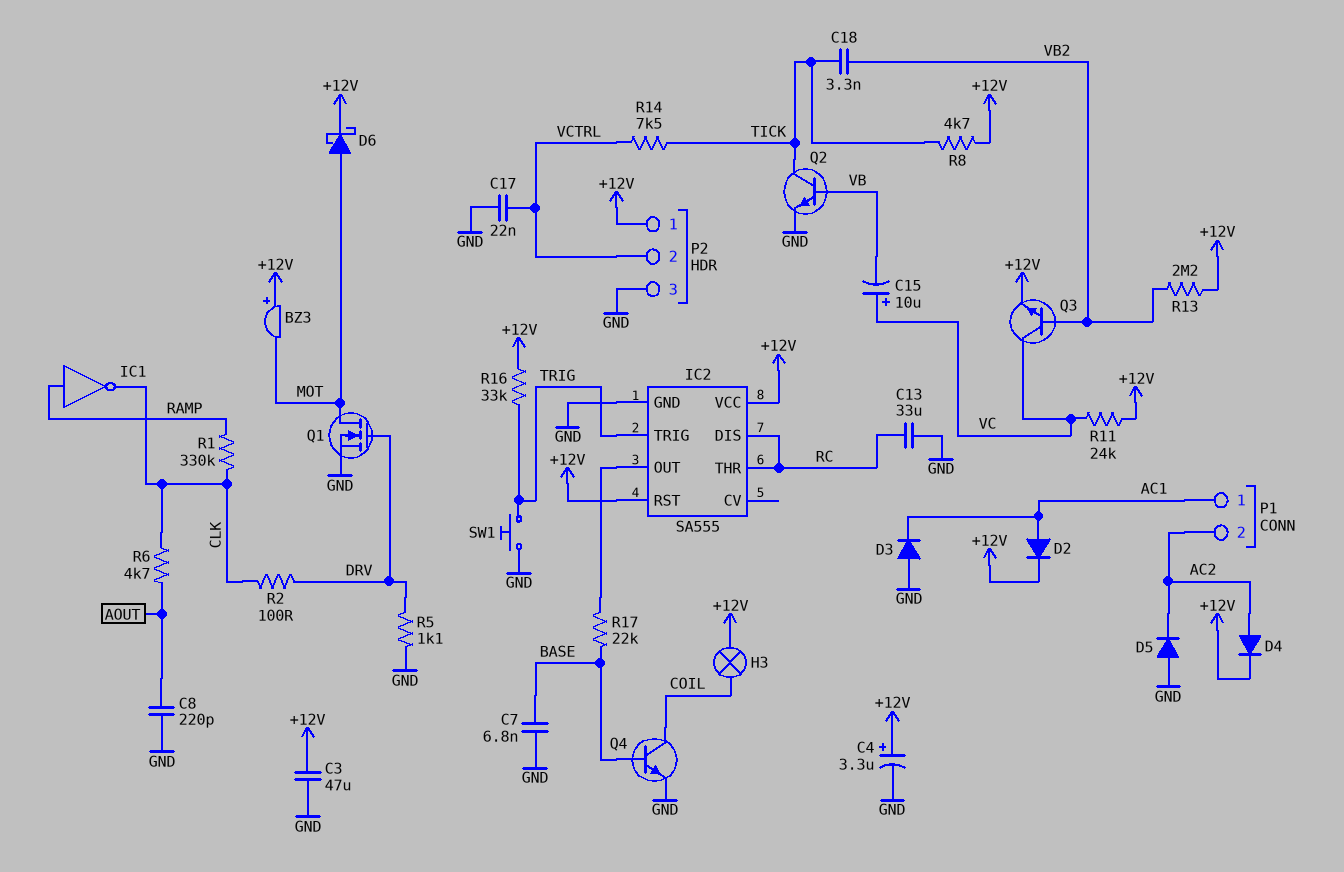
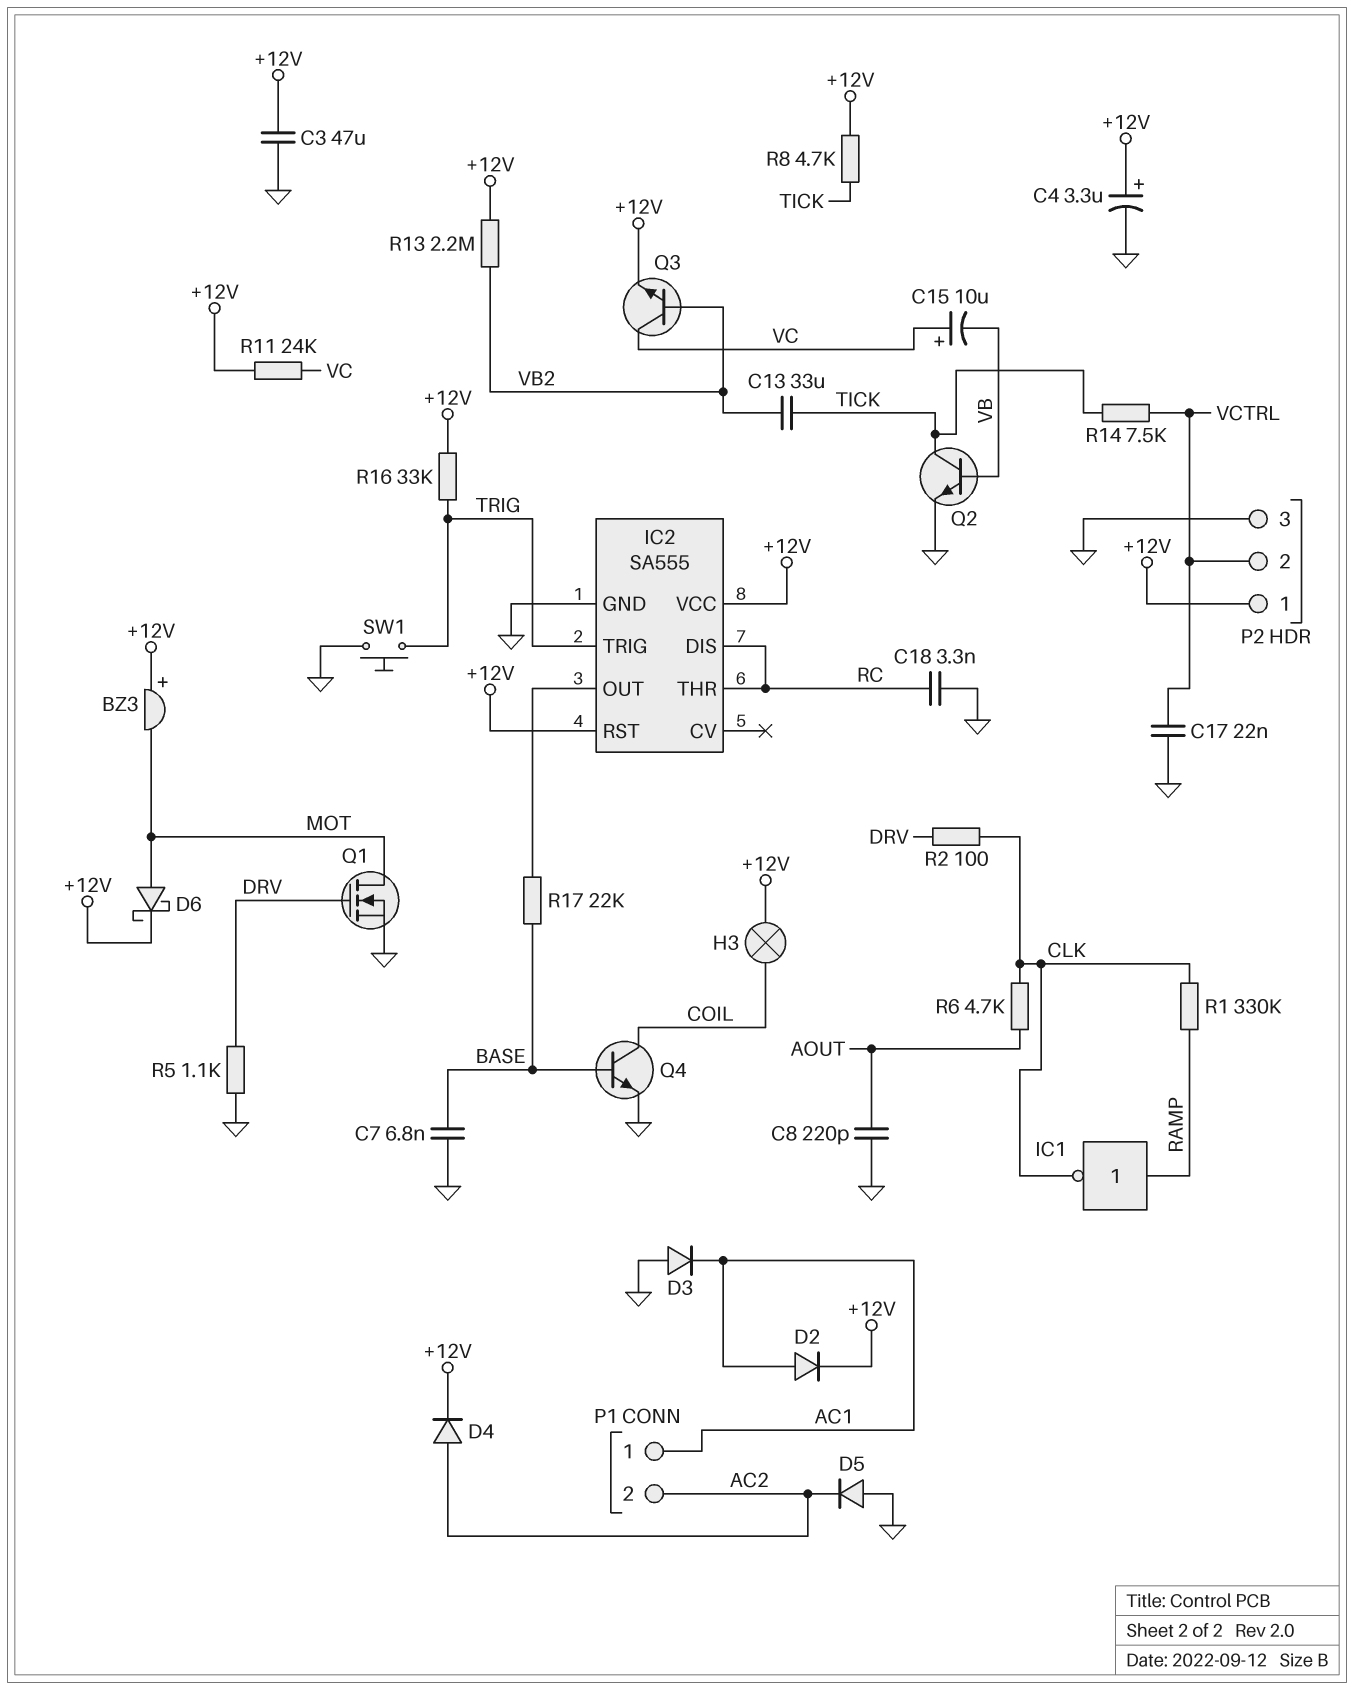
C13: 33uF (GND, RC) -> 33uF (TICK, VB2)
C18: 3.3nF (TICK, VB2) -> 3.3nF (GND, RC)

